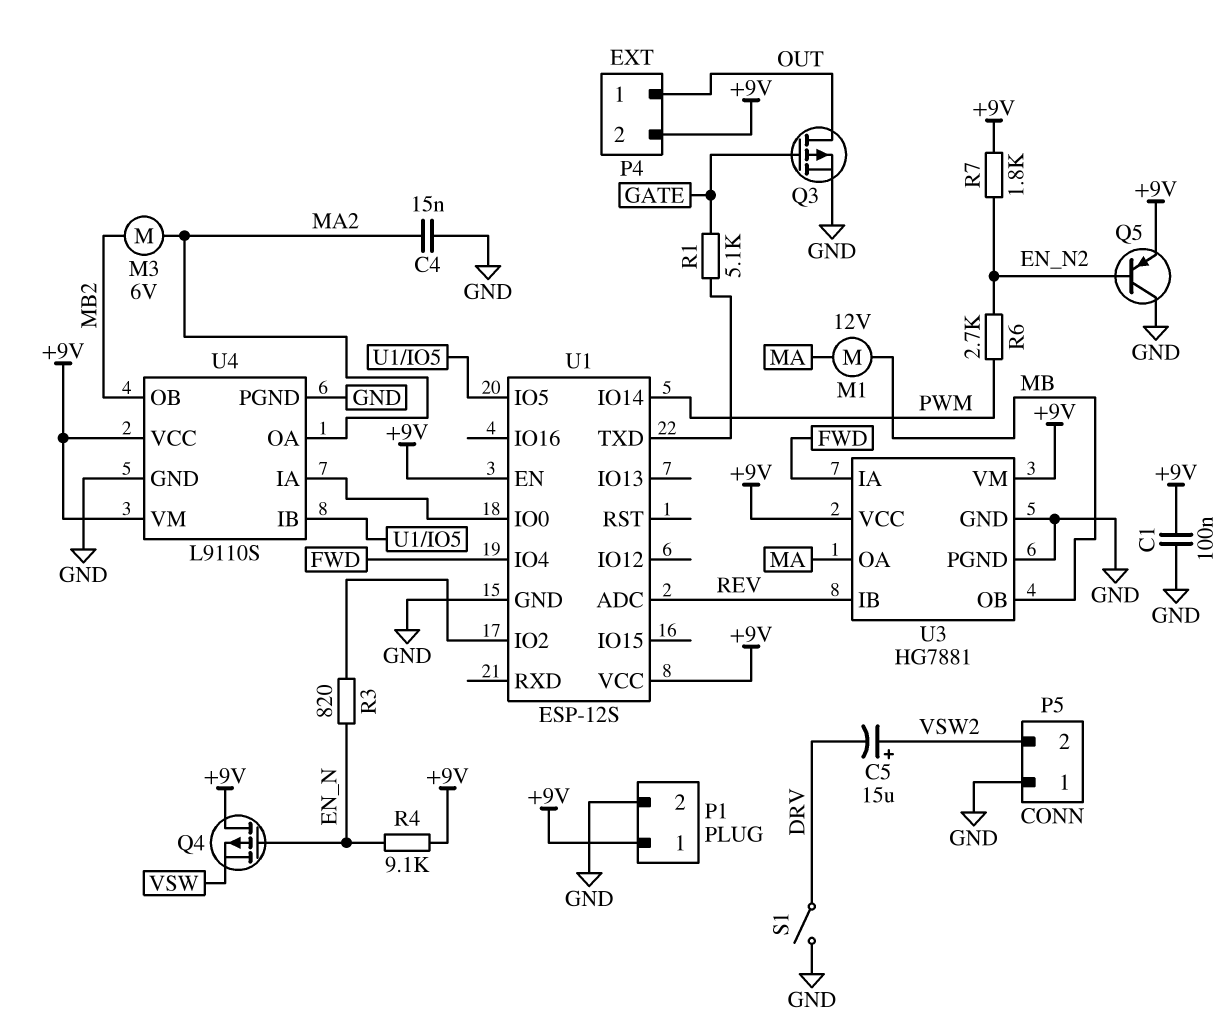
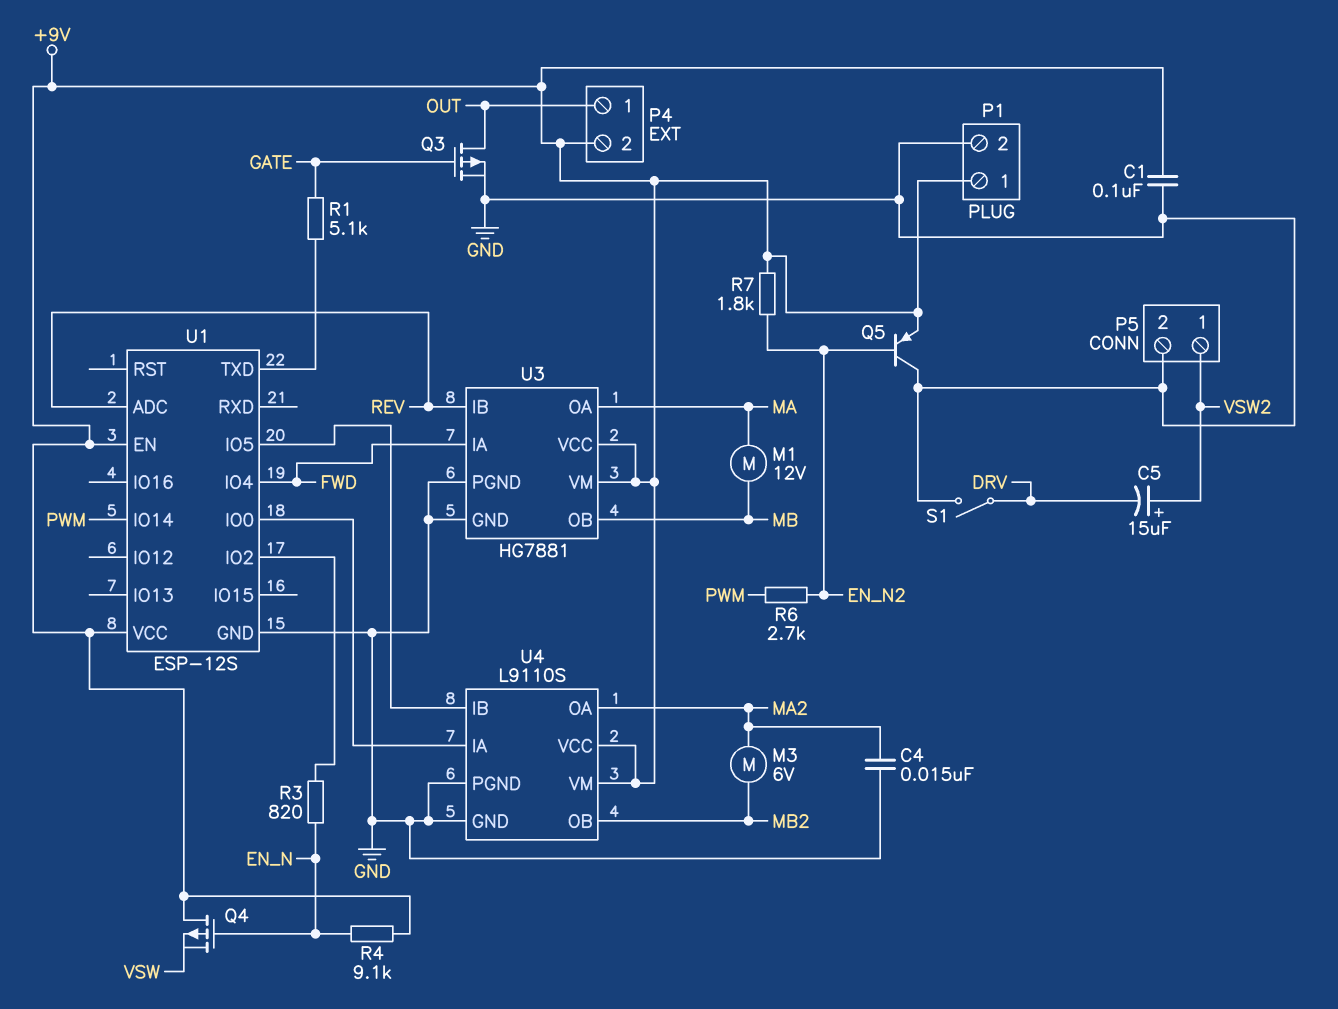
P5 pin 1: GND -> VSW2
P5 pin 2: VSW2 -> GND

